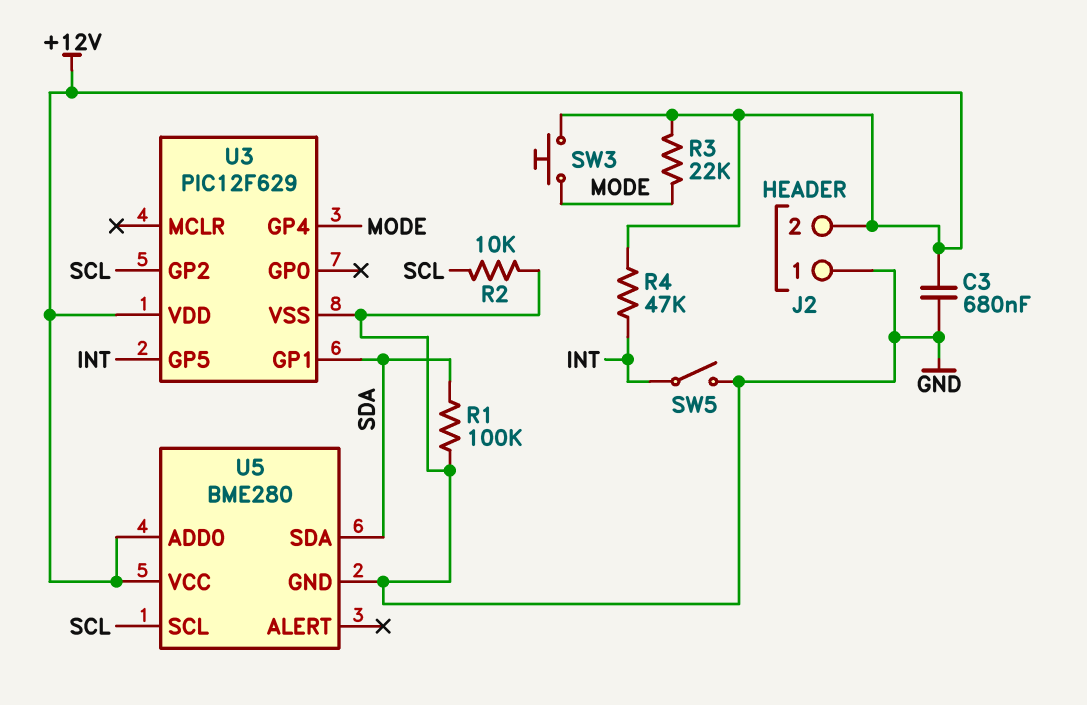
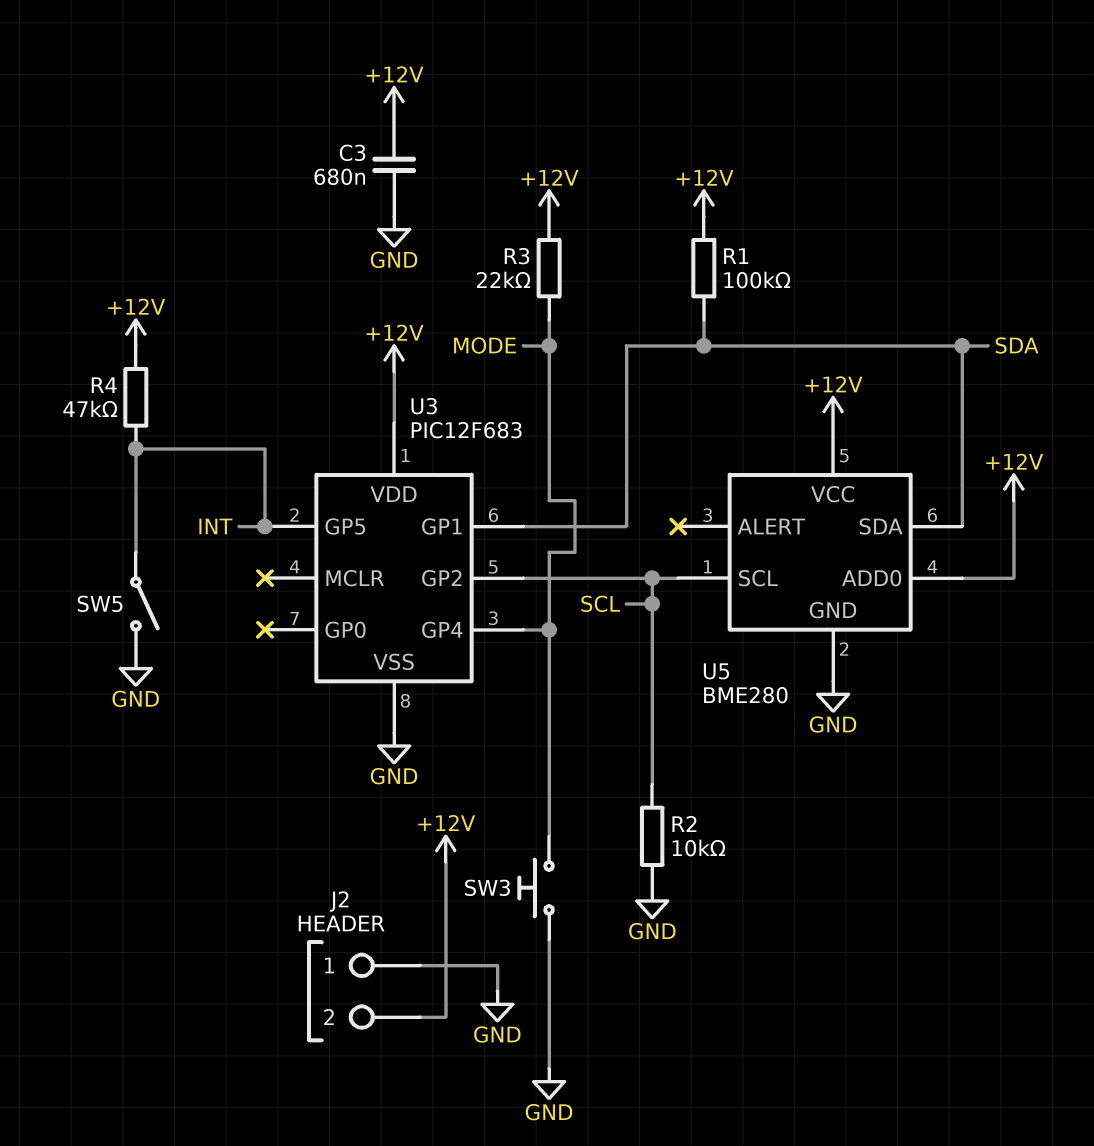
R1: 100k (GND, SDA) -> 100k (+12V, SDA)
SW3: button (+12V, MODE) -> button (GND, MODE)
U3: PIC12F629 -> PIC12F683

